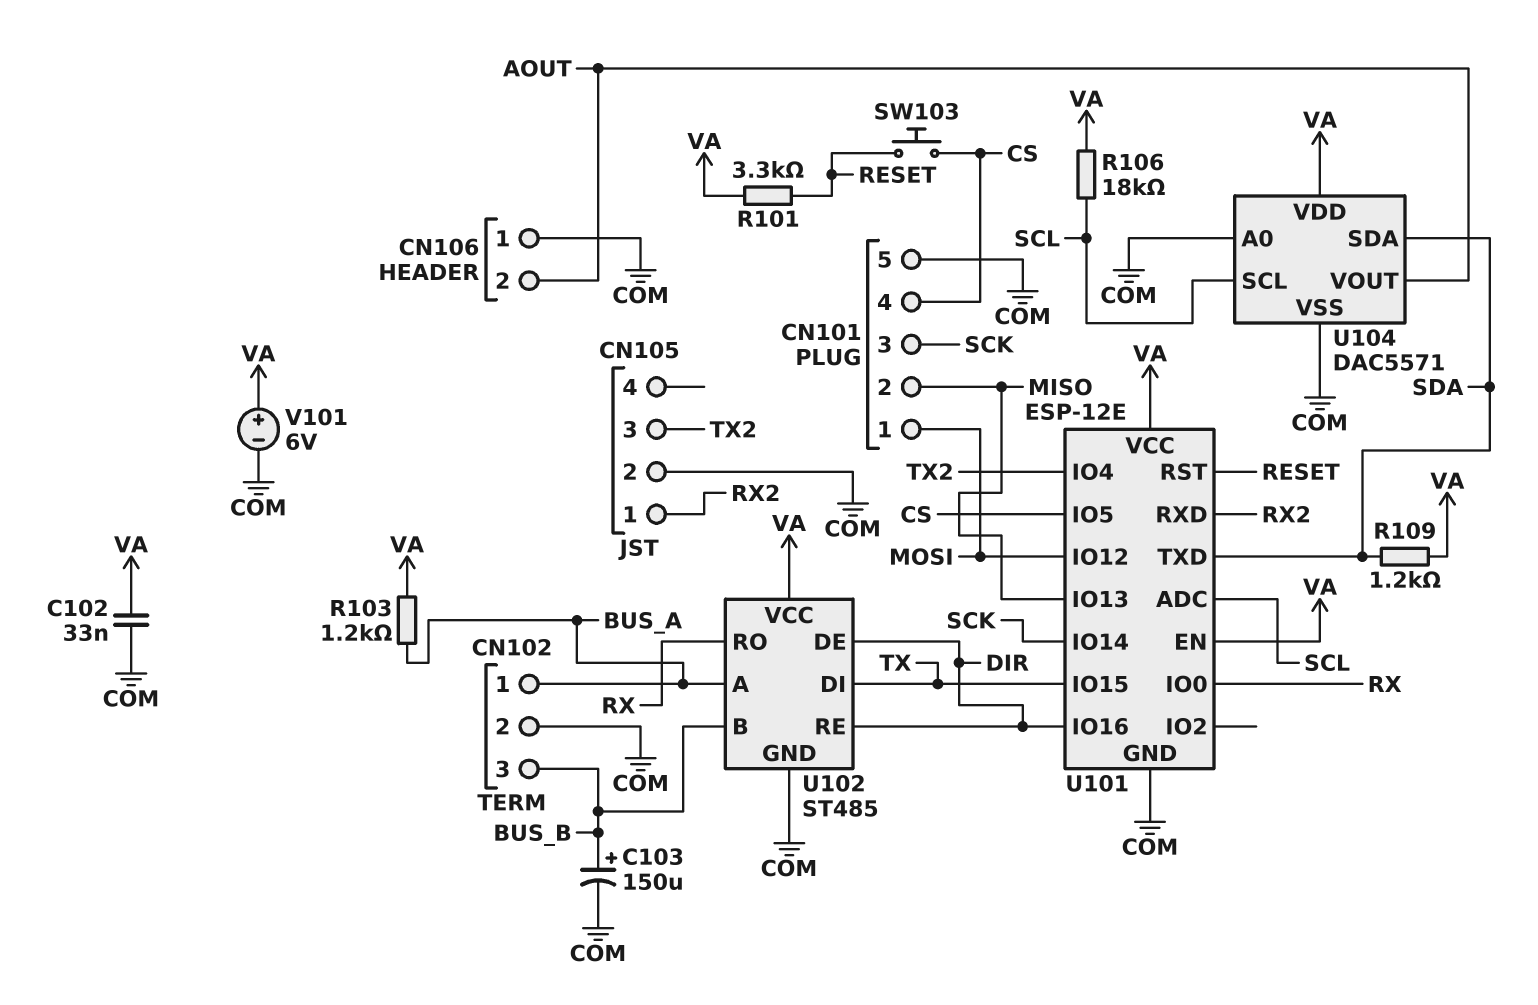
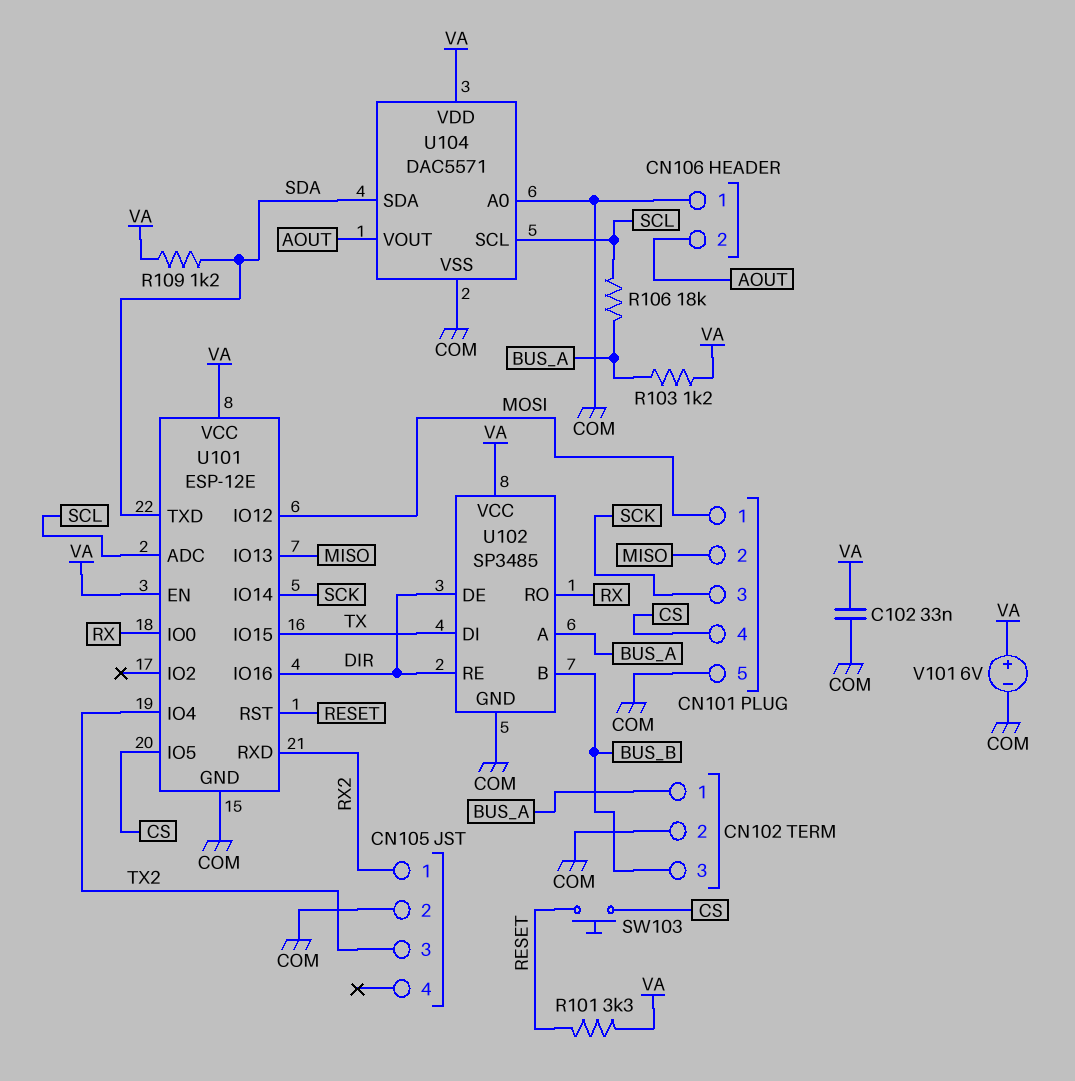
C103: 150uF (plus BUS_B, minus COM) -> none
R106: 18k (SCL, VA) -> 18k (BUS_A, SCL)
U102: ST485 -> SP3485

